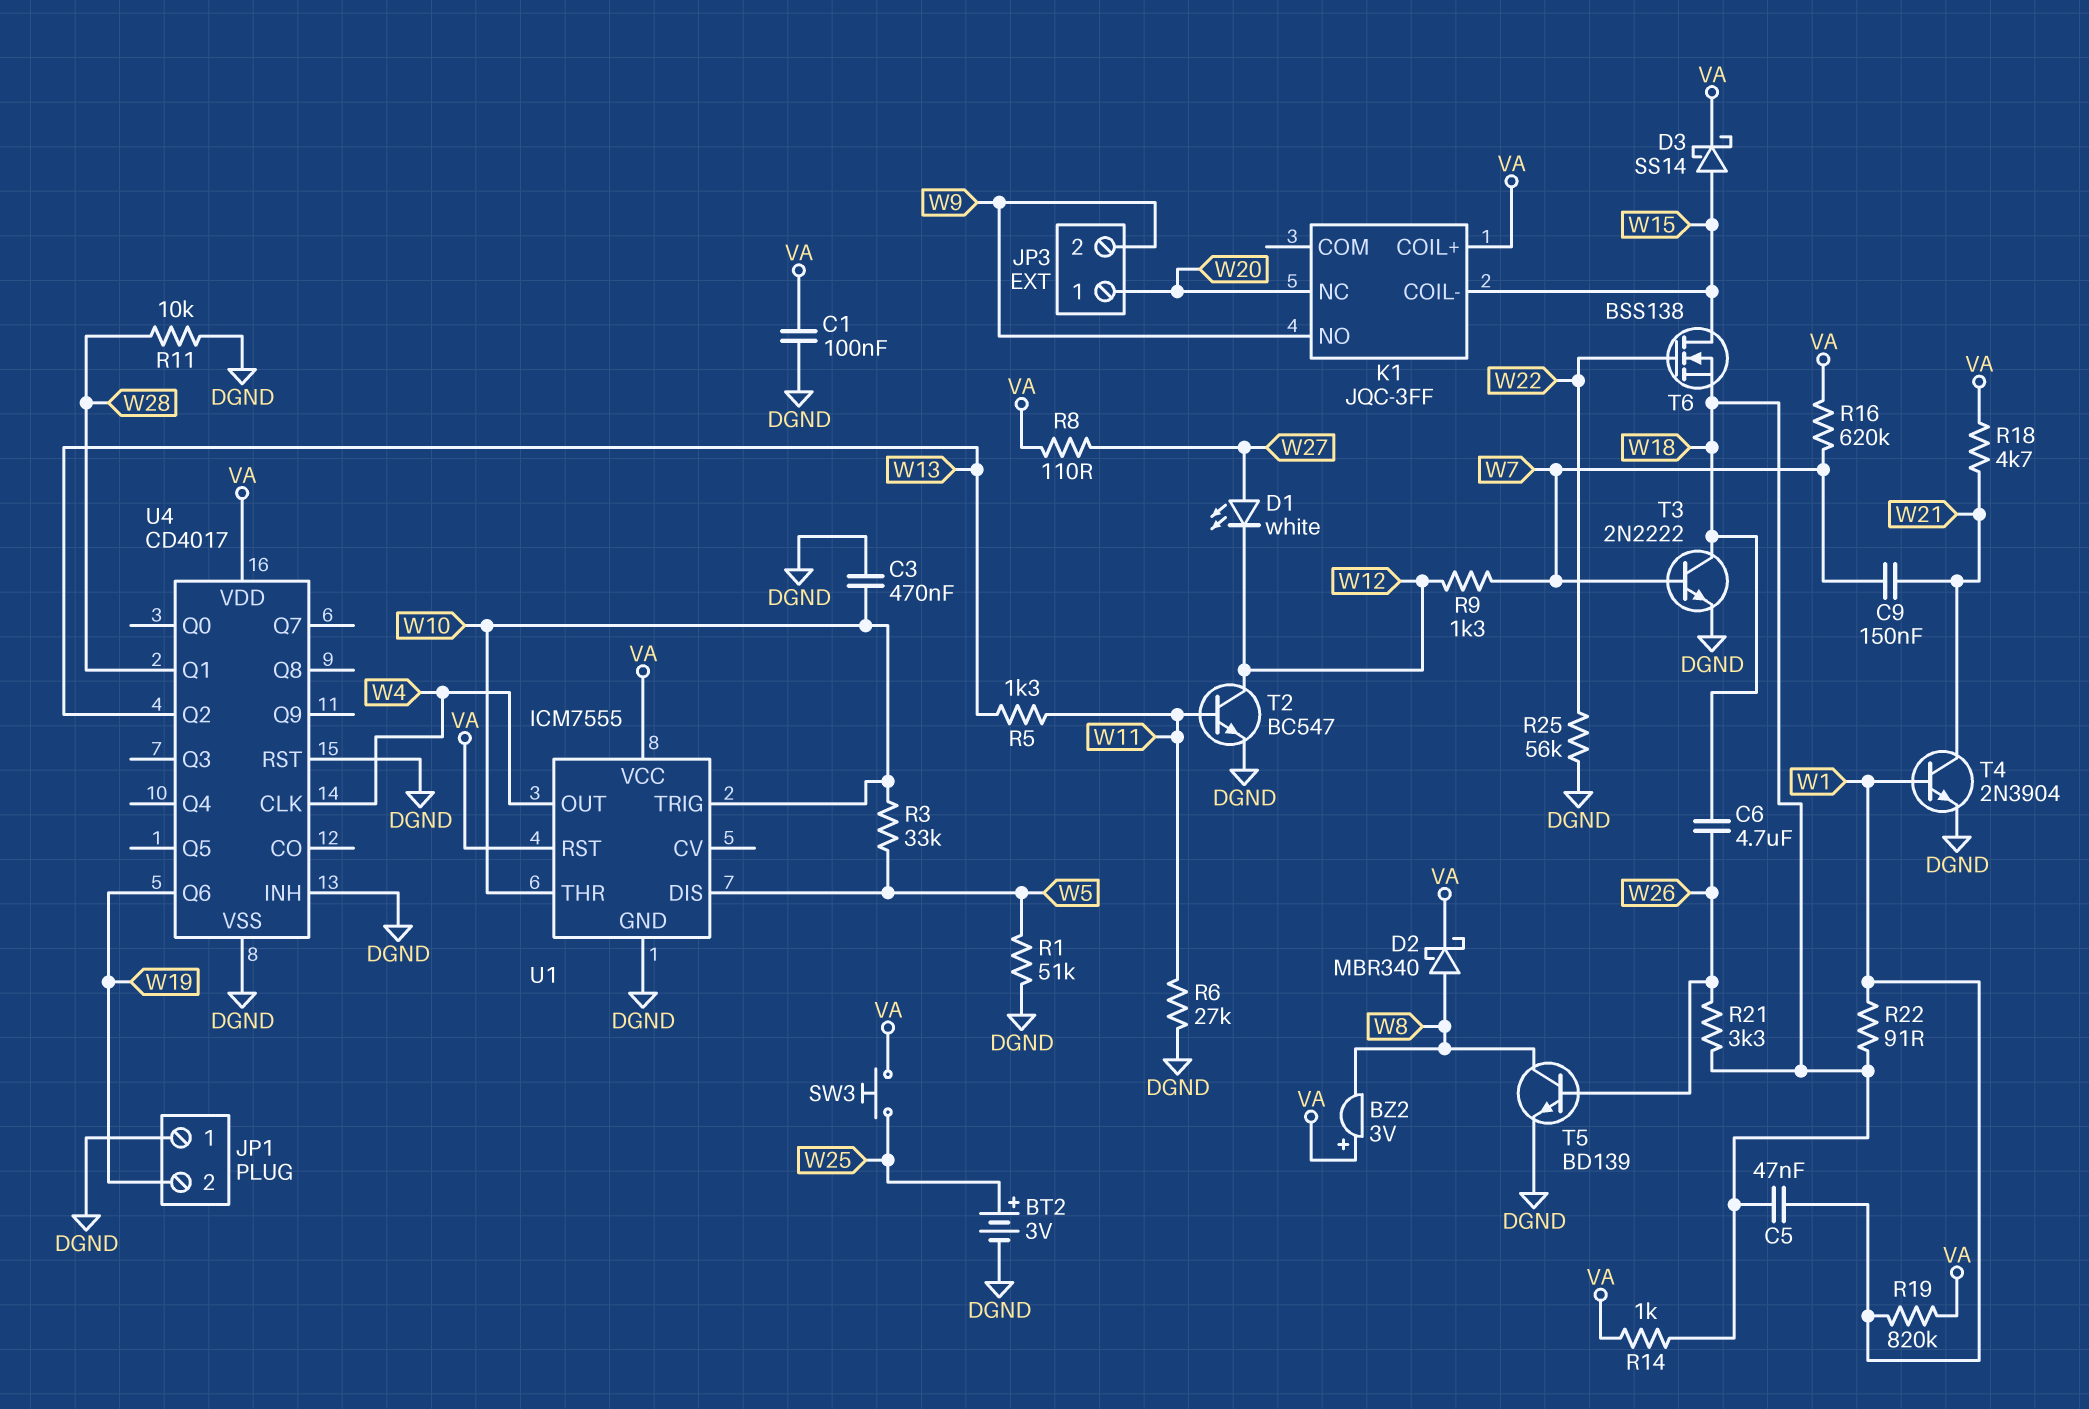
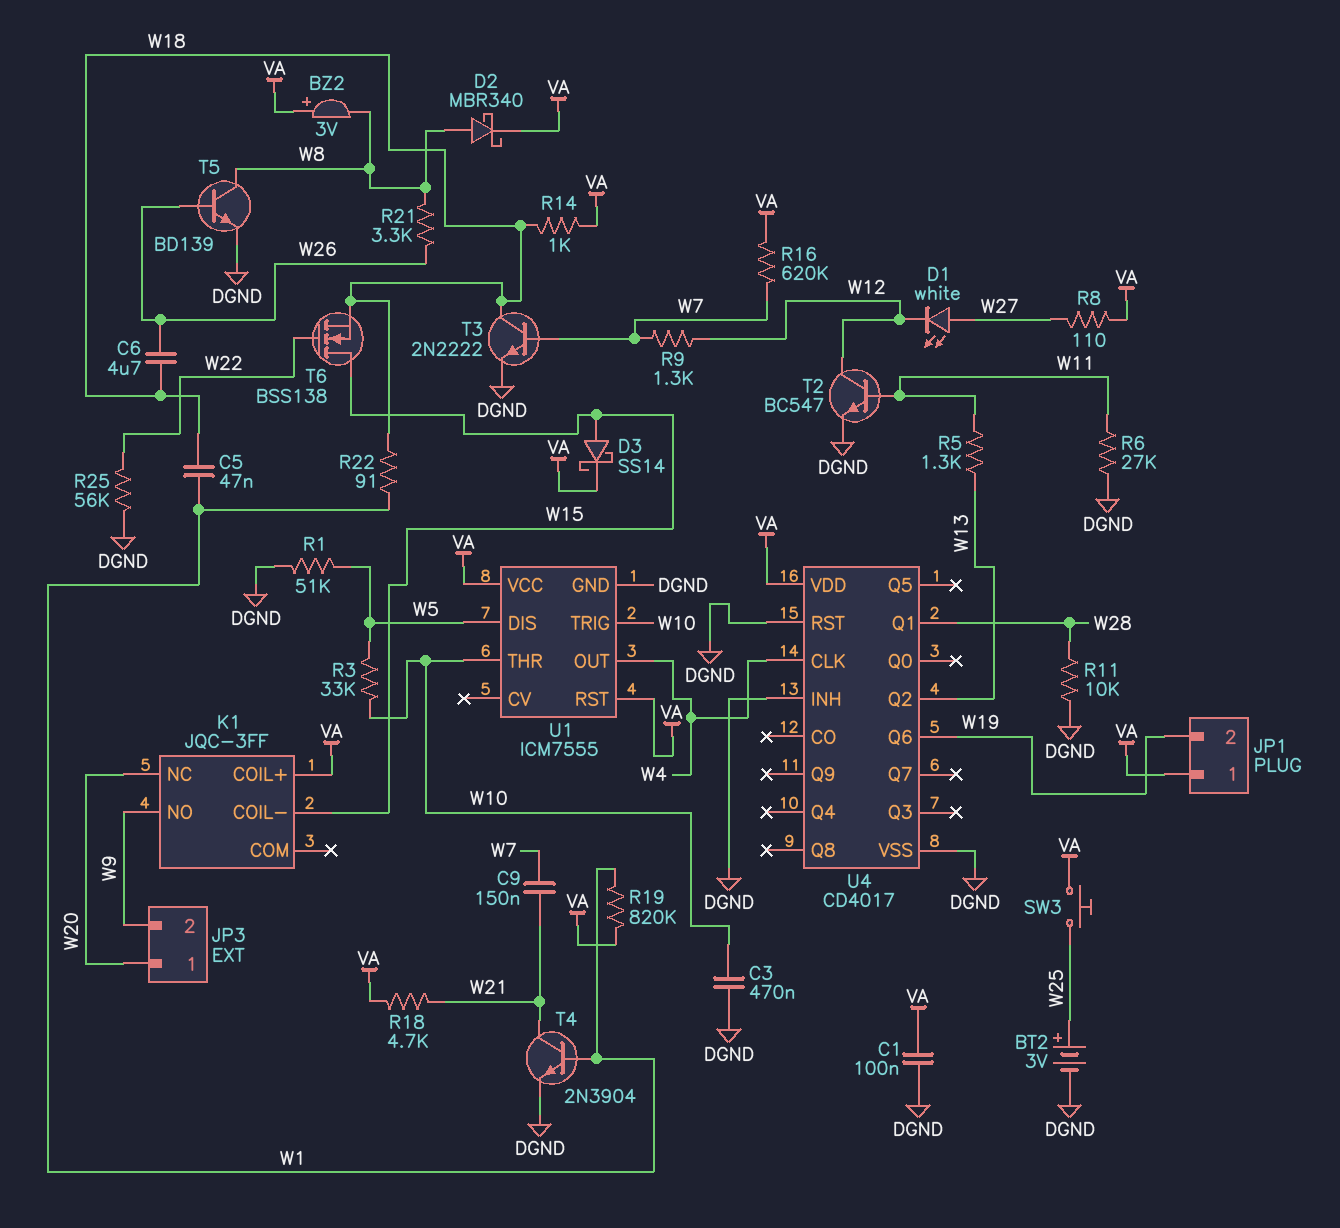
JP1 pin 1: DGND -> VA
R21: 3.3k (W18, W26) -> 3.3k (W8, W26)

